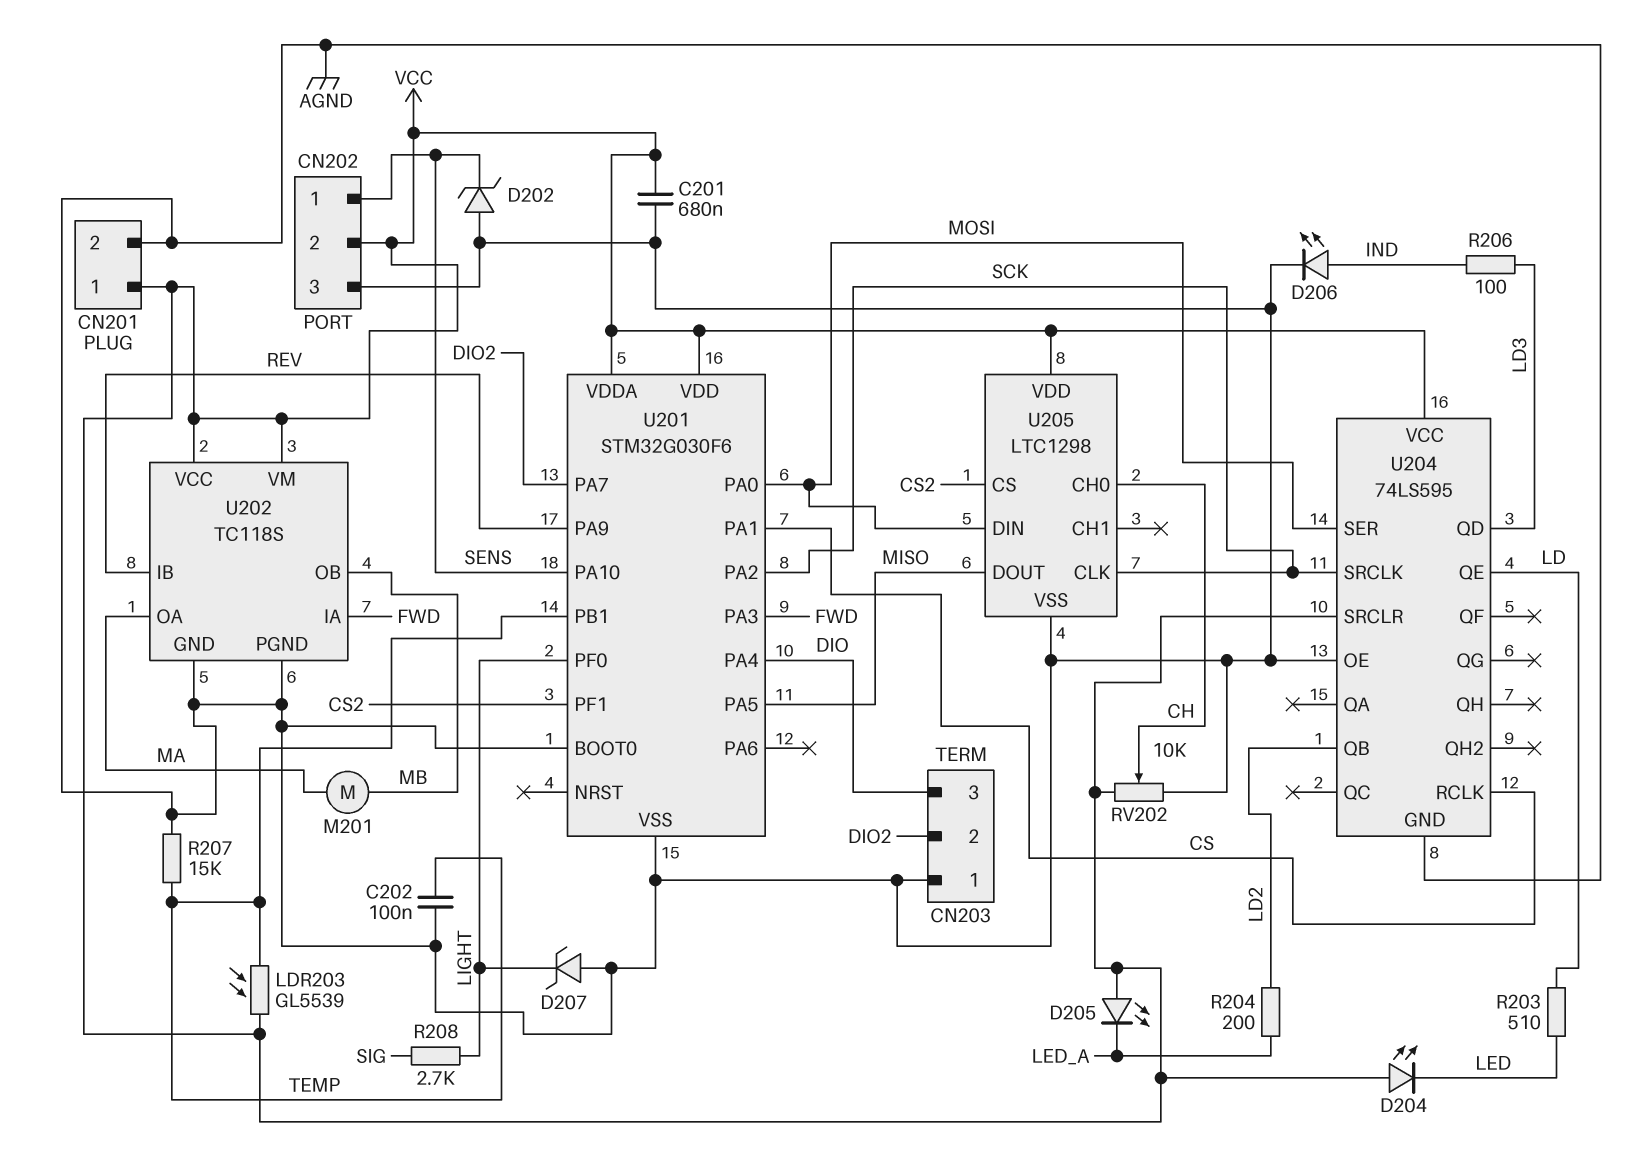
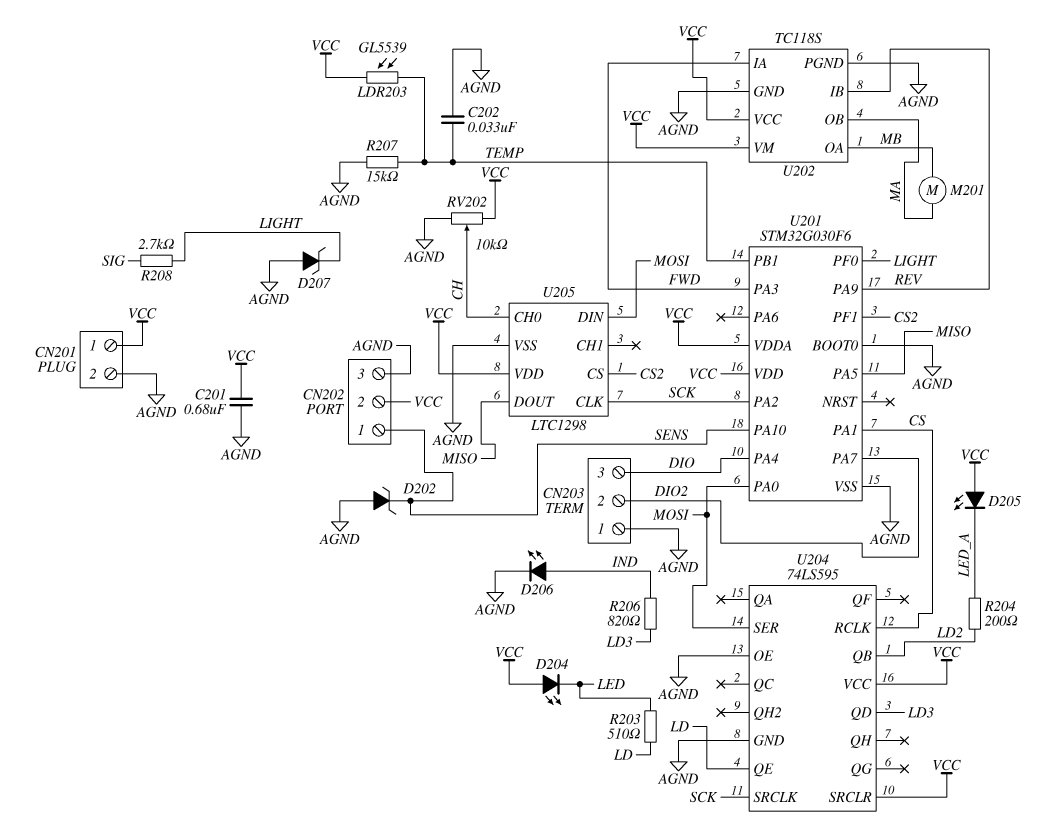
C202: 100nF (AGND, TEMP) -> 33nF (AGND, TEMP)
R206: 100 (IND, LD3) -> 820 (IND, LD3)
U202 pin OA: MA -> MB
U202 pin OB: MB -> MA

